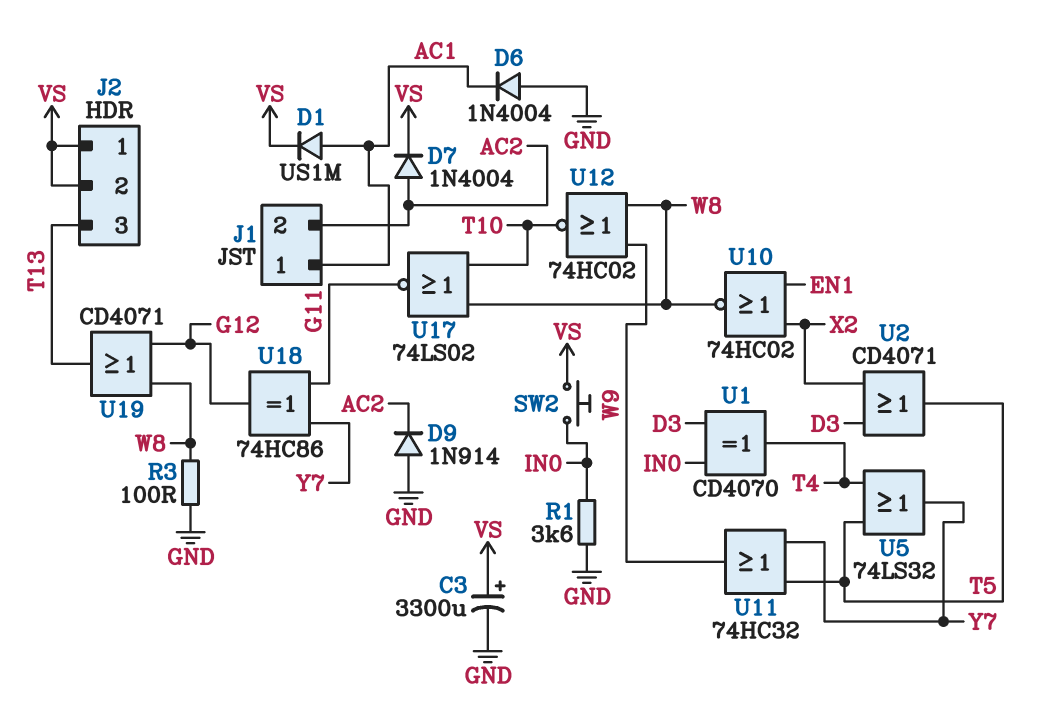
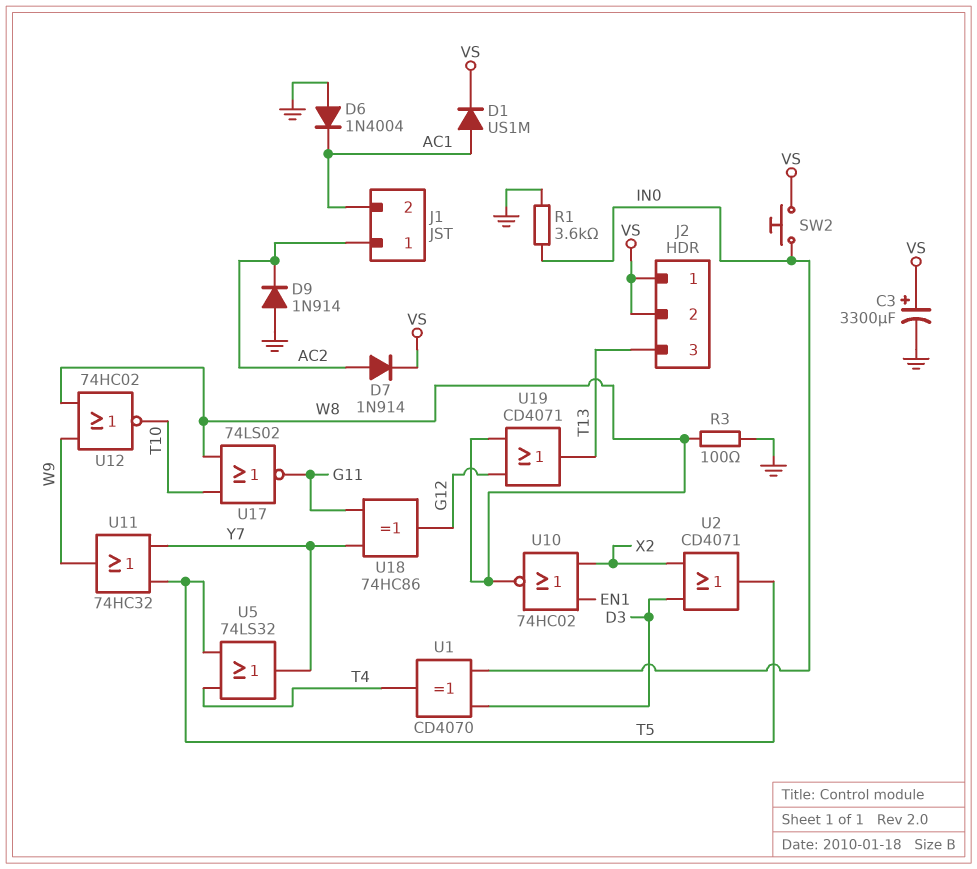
D7: diode 1N4004 (A AC2, K VS) -> diode 1N914 (A AC2, K VS)
J1 pin 1: AC1 -> AC2
J1 pin 2: AC2 -> AC1

